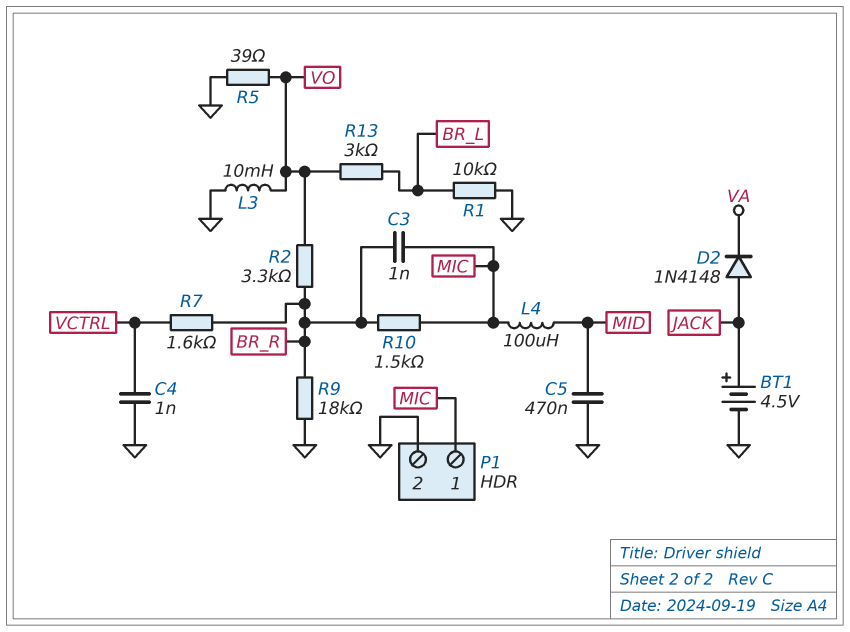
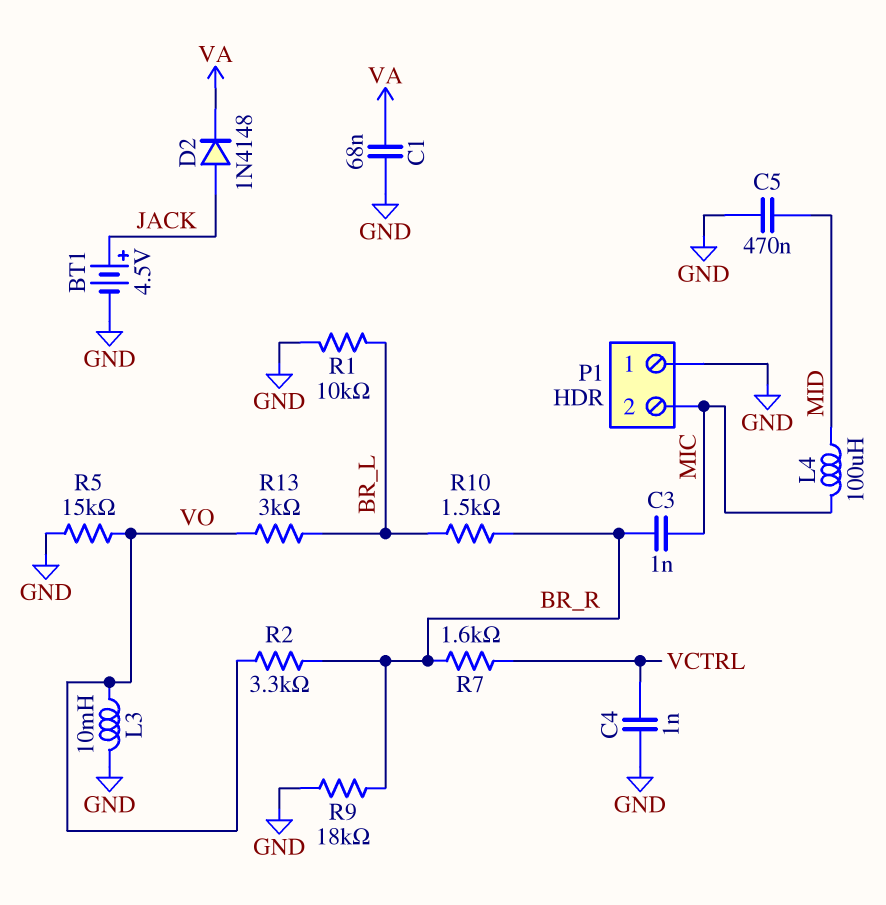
C1: none -> 68nF (GND, VA)
P1 pin 1: MIC -> GND
P1 pin 2: GND -> MIC
R5: 39 (GND, VO) -> 15k (GND, VO)
R10: 1.5k (BR_R, MIC) -> 1.5k (BR_L, BR_R)

